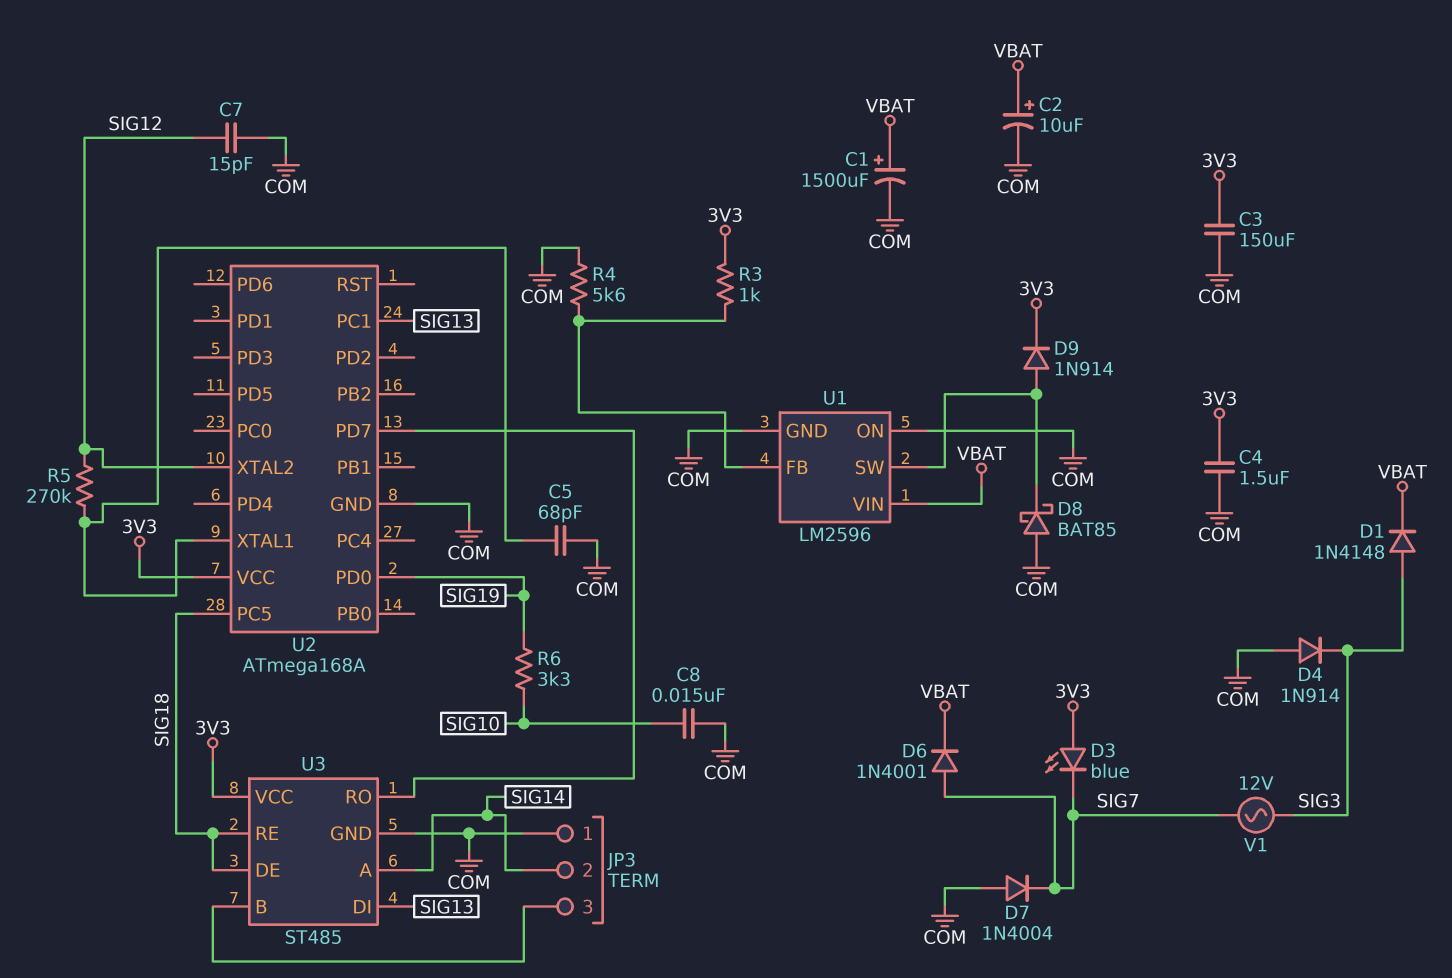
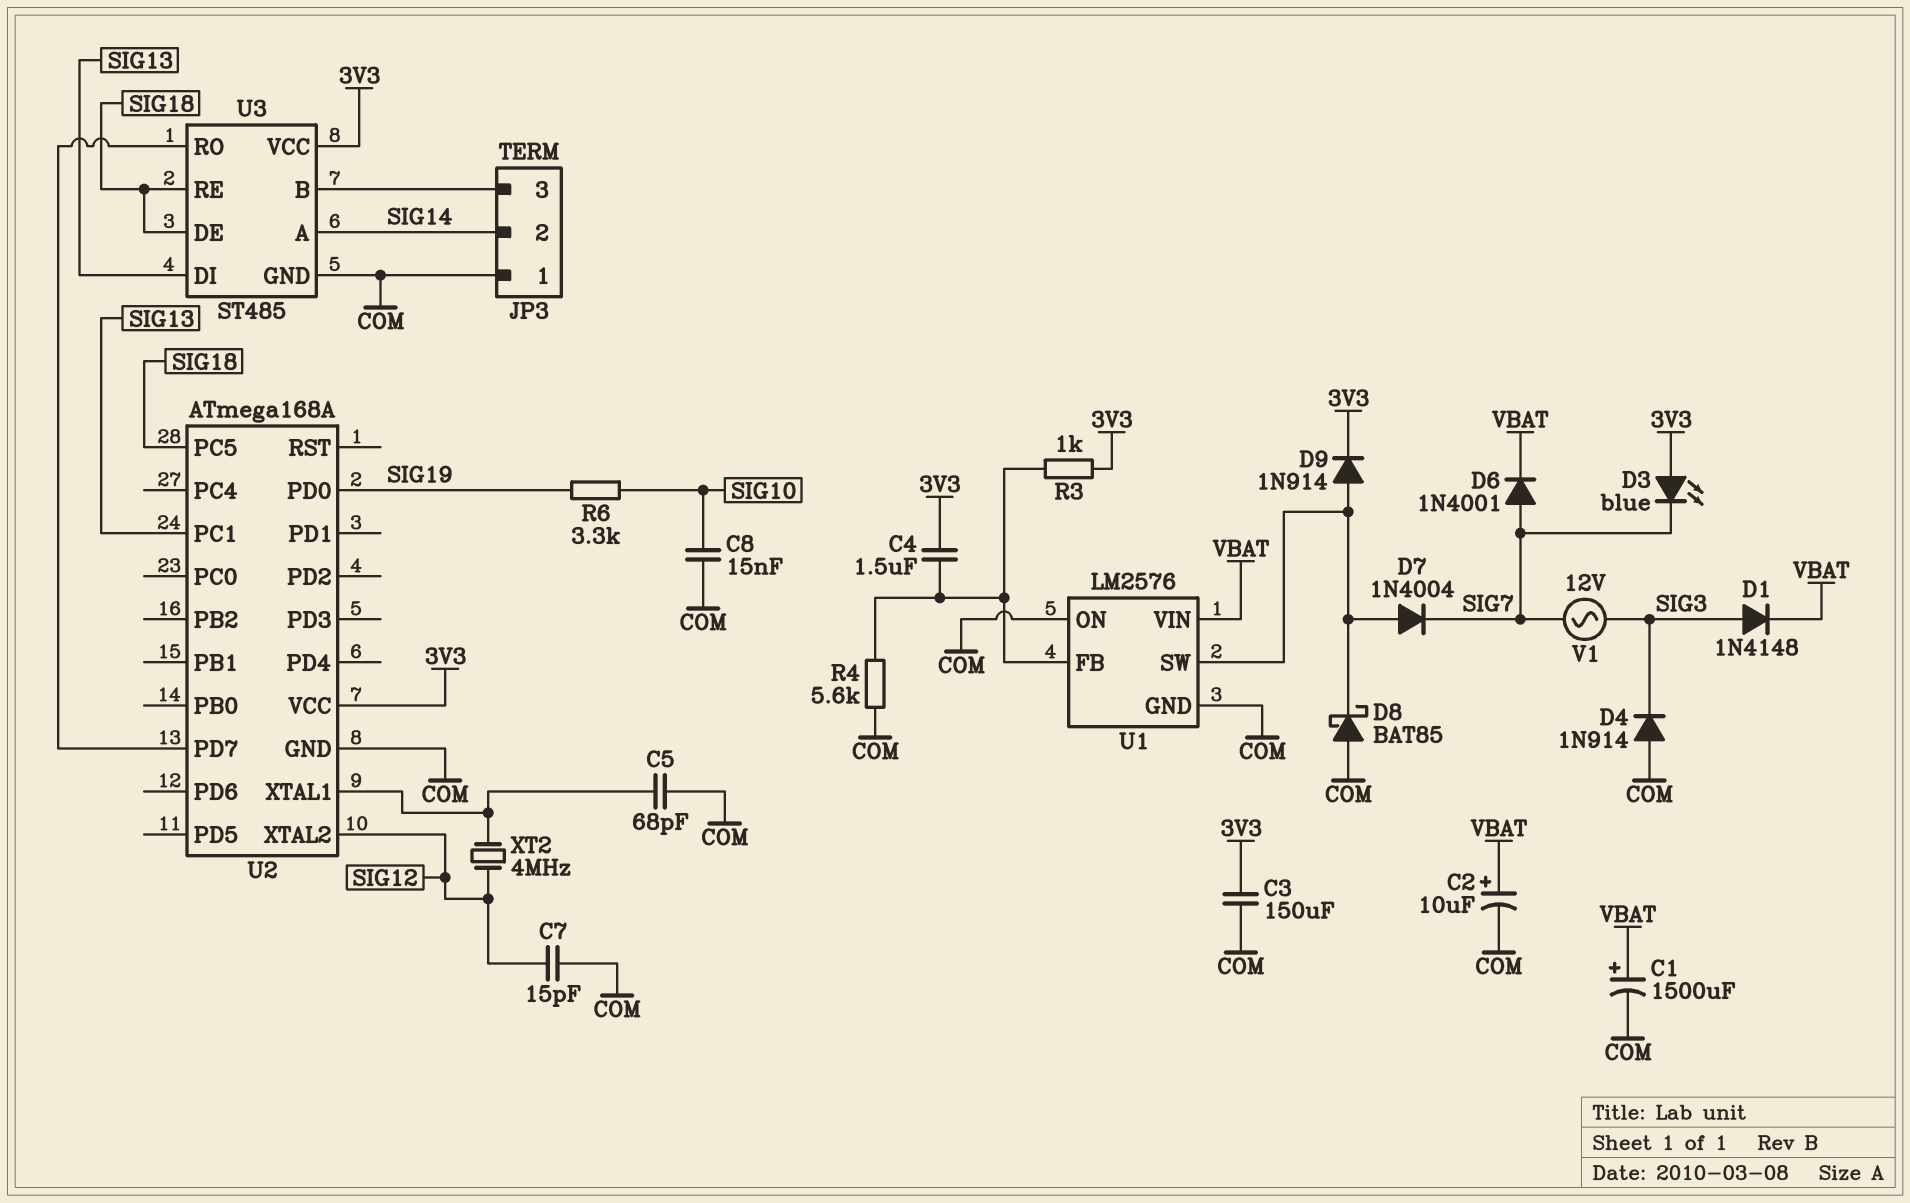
C4: 1.5uF (3V3, COM) -> 1.5uF (3V3, U1/FB)
D7: diode 1N4004 (A COM, K SIG7) -> diode 1N4004 (A U1/SW, K SIG7)
R5: 270k (SIG12, U2/XTAL1) -> none
U1: LM2596 -> LM2576
XT2: none -> 4MHz (SIG12, U2/XTAL1)

